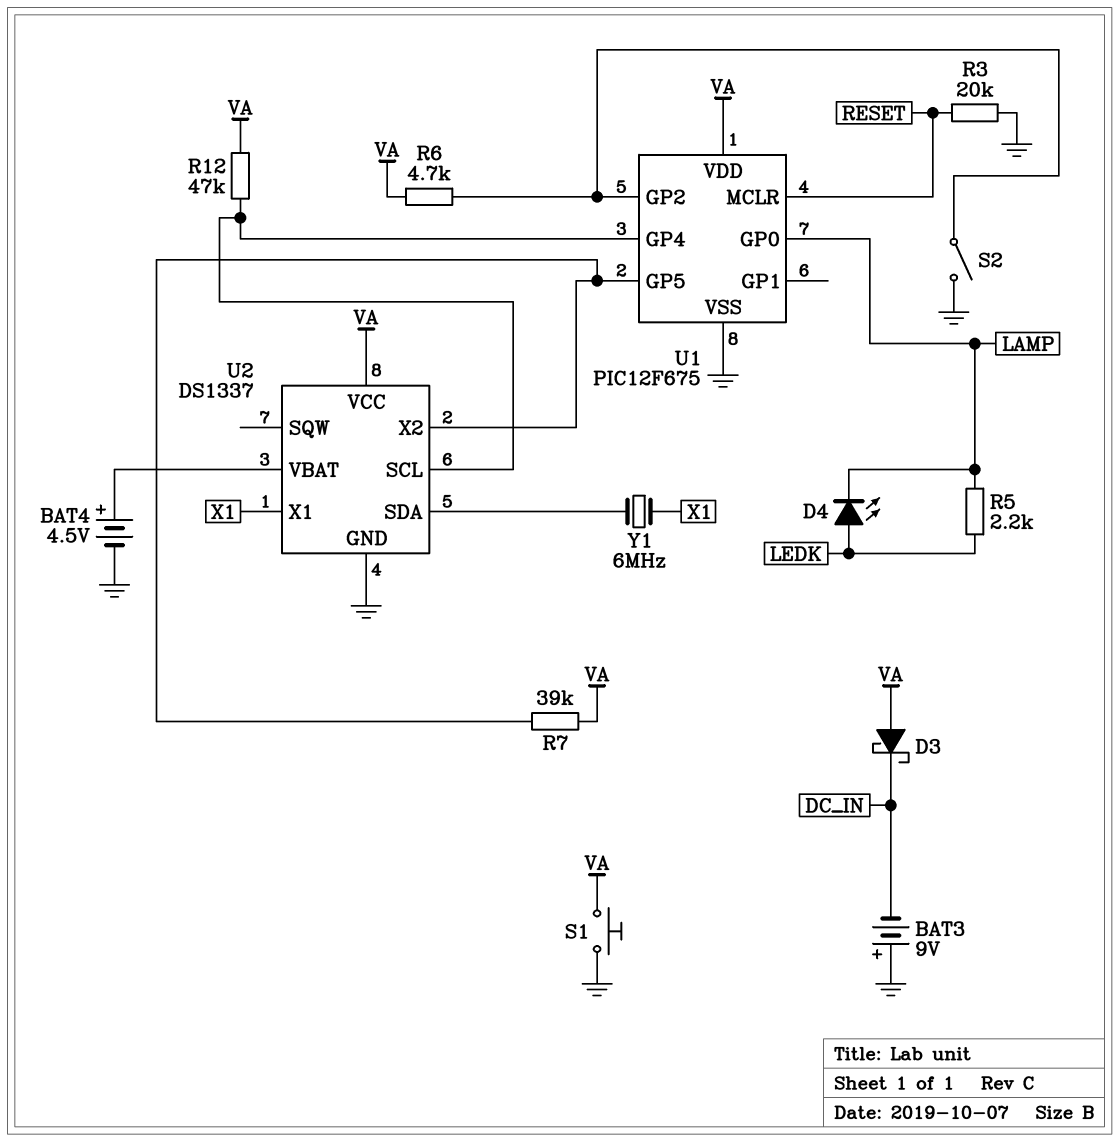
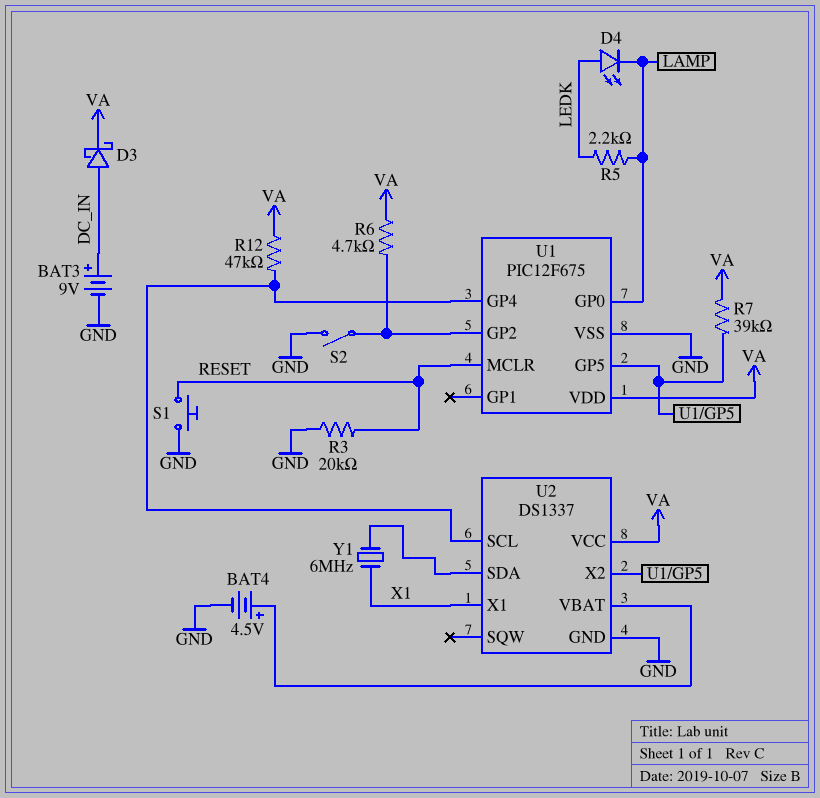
BAT3: 9V (plus GND, minus DC_IN) -> 9V (plus DC_IN, minus GND)
D3: schottky (A VA, K DC_IN) -> schottky (A DC_IN, K VA)
S1: button (GND, VA) -> button (GND, RESET)

